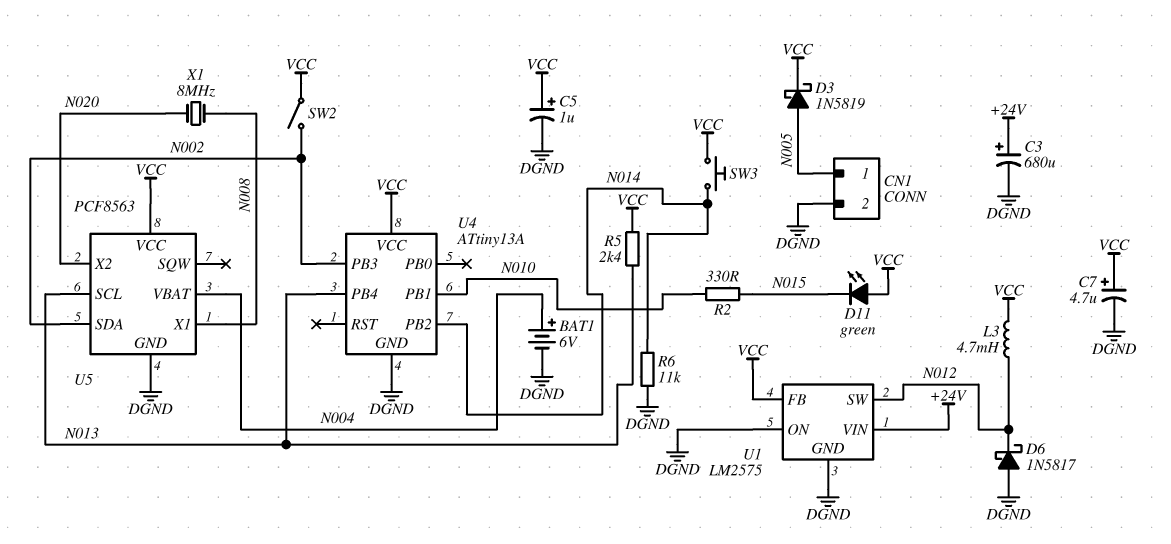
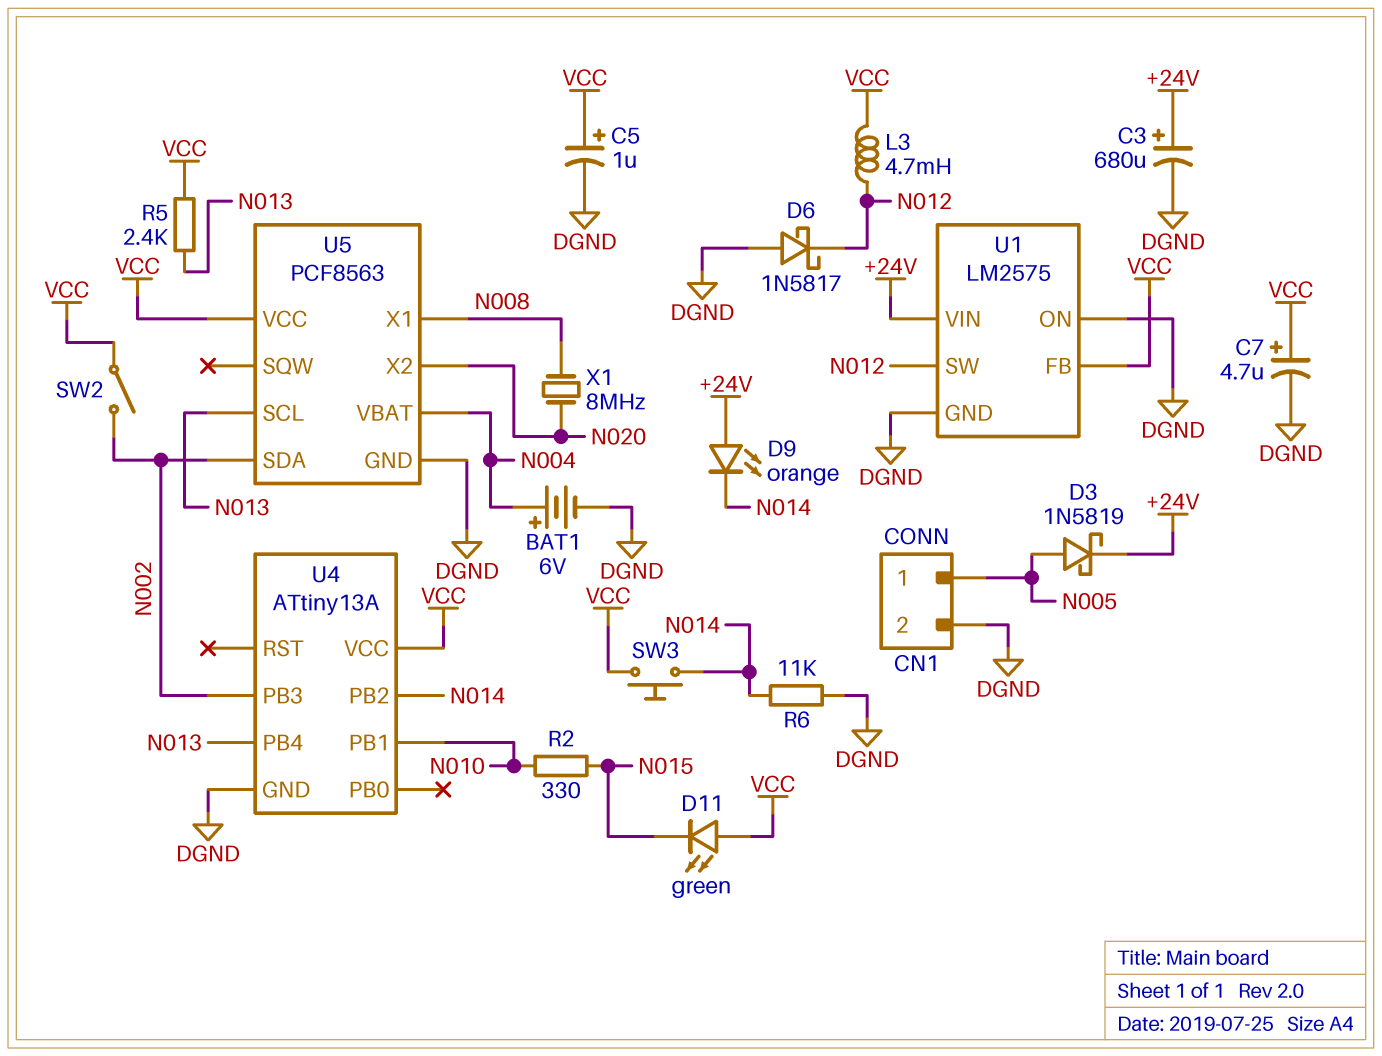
D3: schottky 1N5819 (A N005, K VCC) -> schottky 1N5819 (A N005, K +24V)
D9: none -> LED orange (A +24V, K N014)

